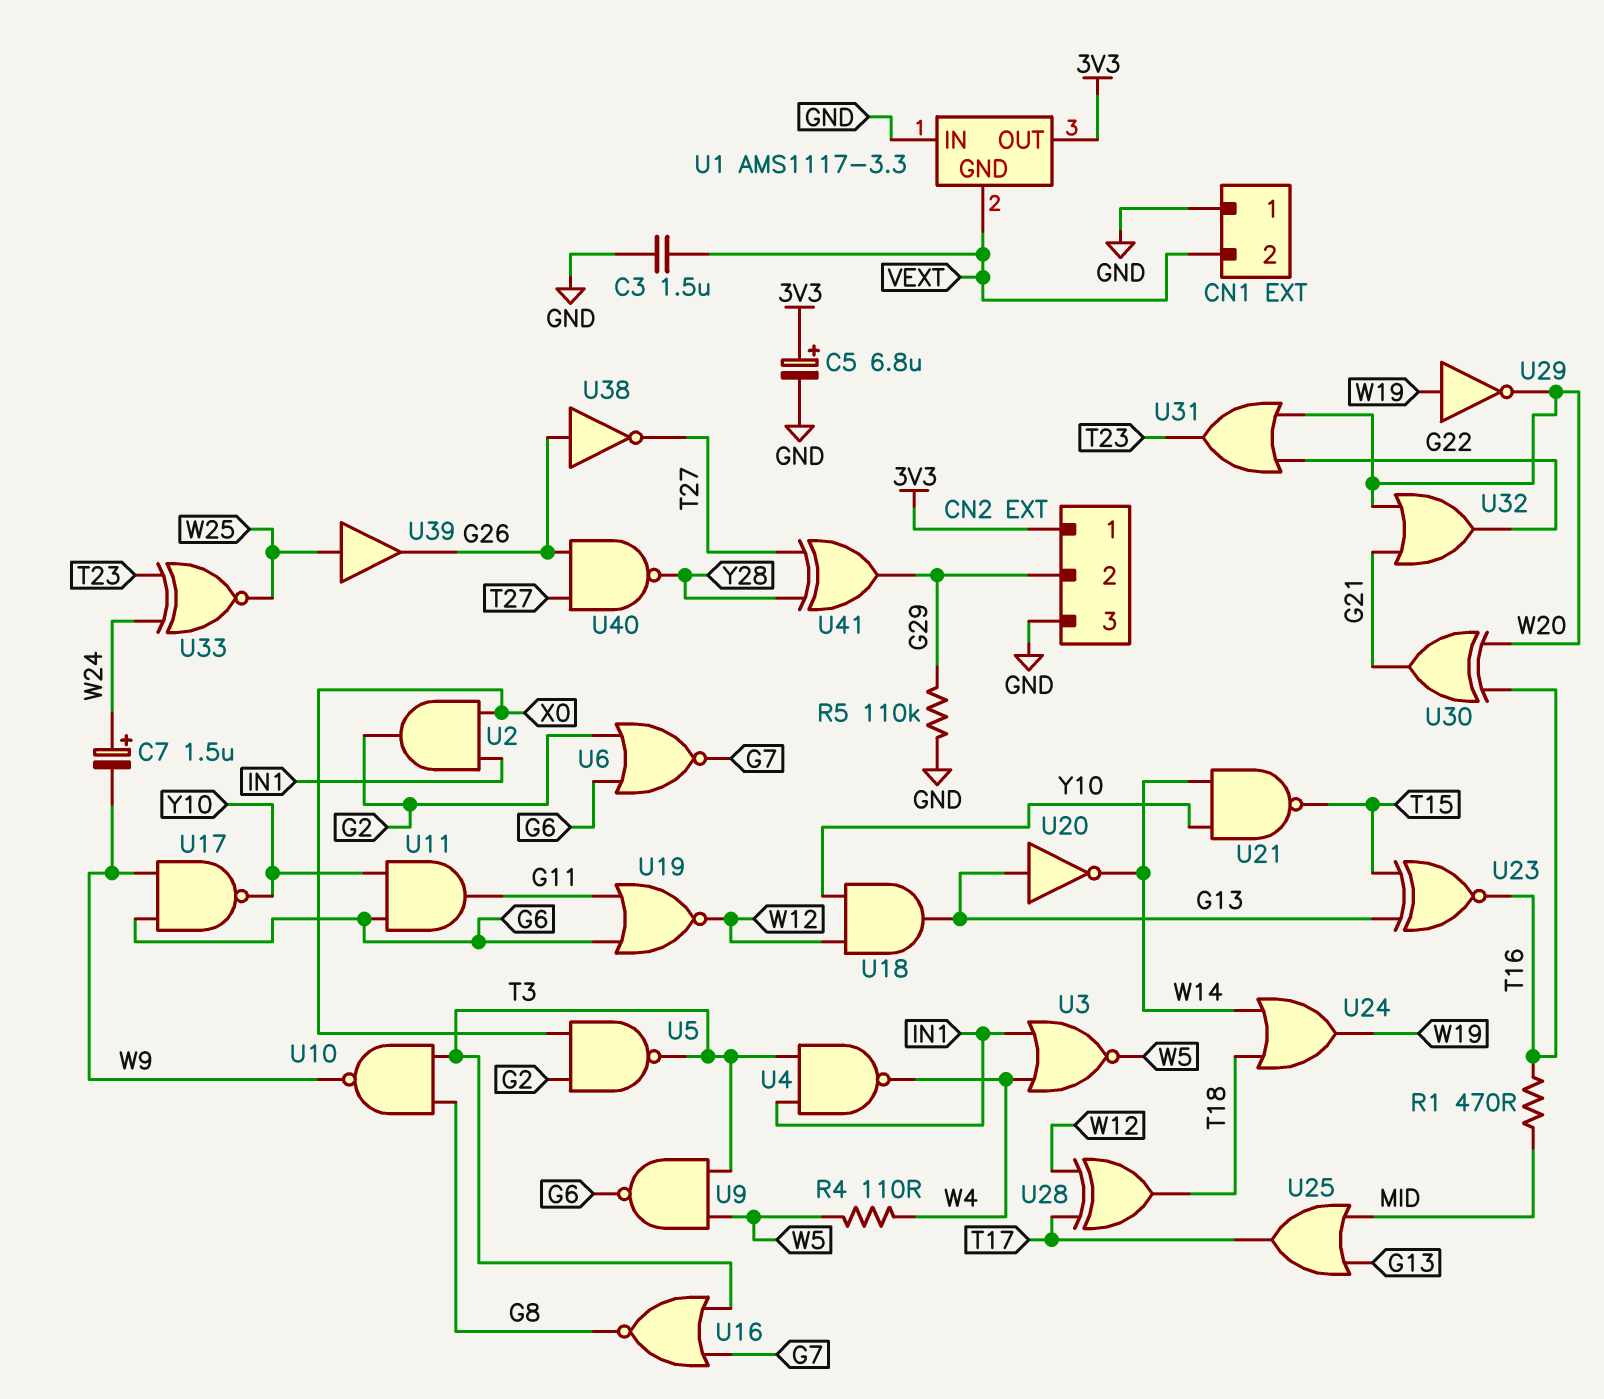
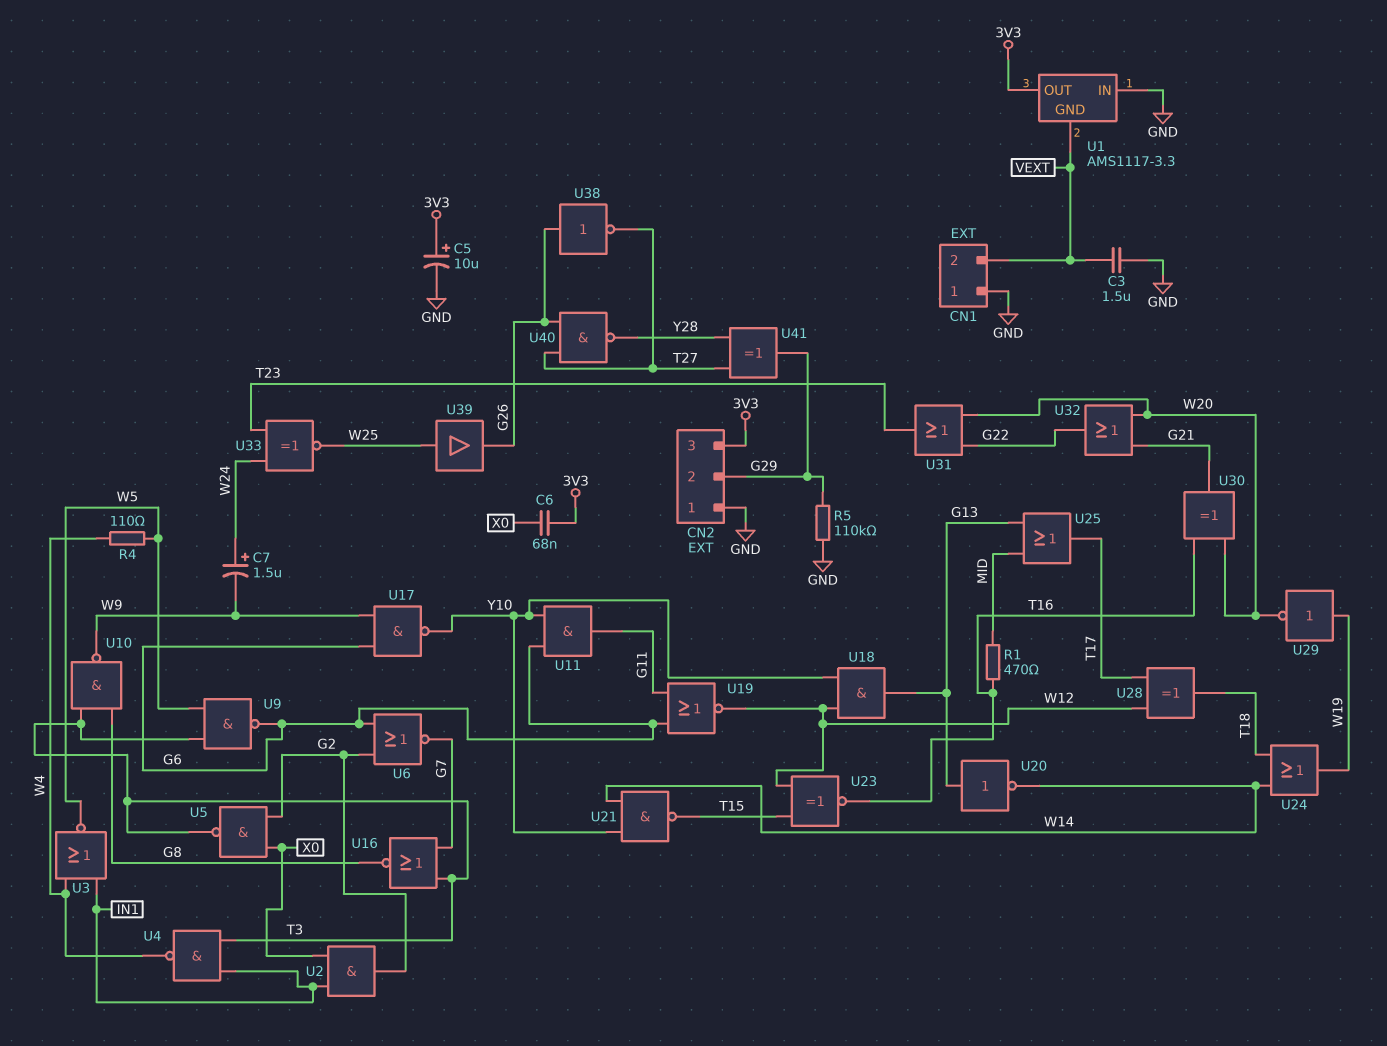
C5: 6.8uF (plus 3V3, minus GND) -> 10uF (plus 3V3, minus GND)
C6: none -> 68nF (3V3, X0)
CN2 pin 1: 3V3 -> GND
CN2 pin 3: GND -> 3V3
U23: XNOR (in G13, in T15, out T16) -> XNOR (in T15, in W12, out T16)

